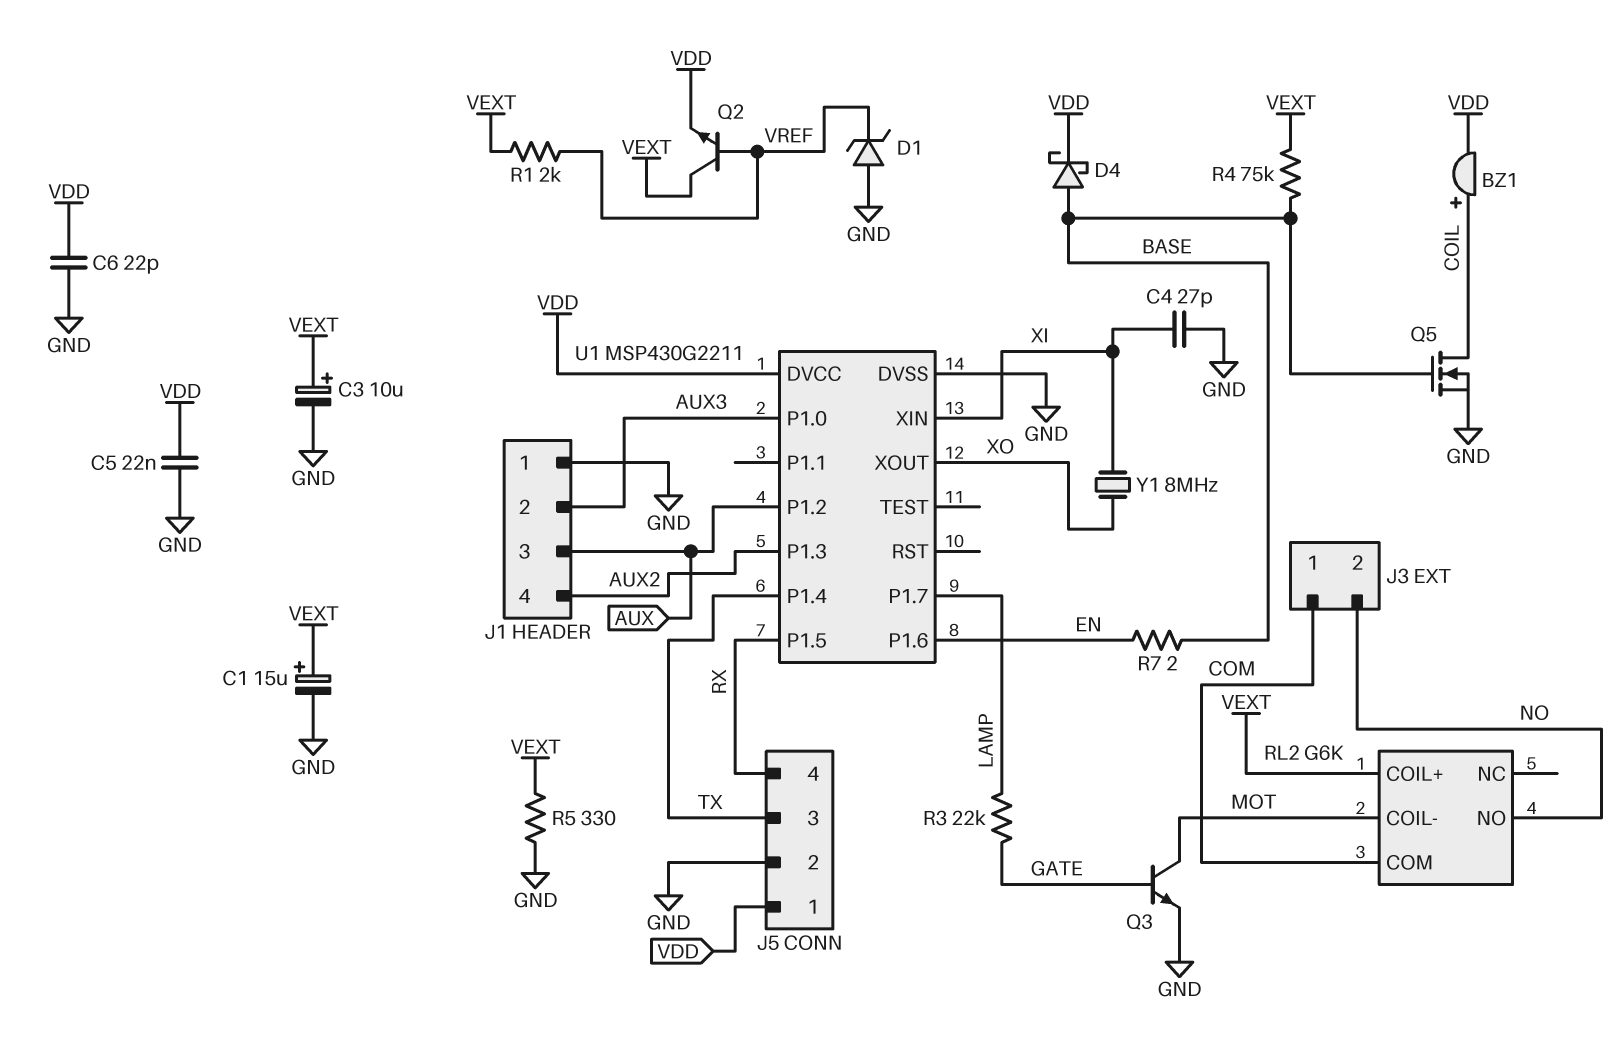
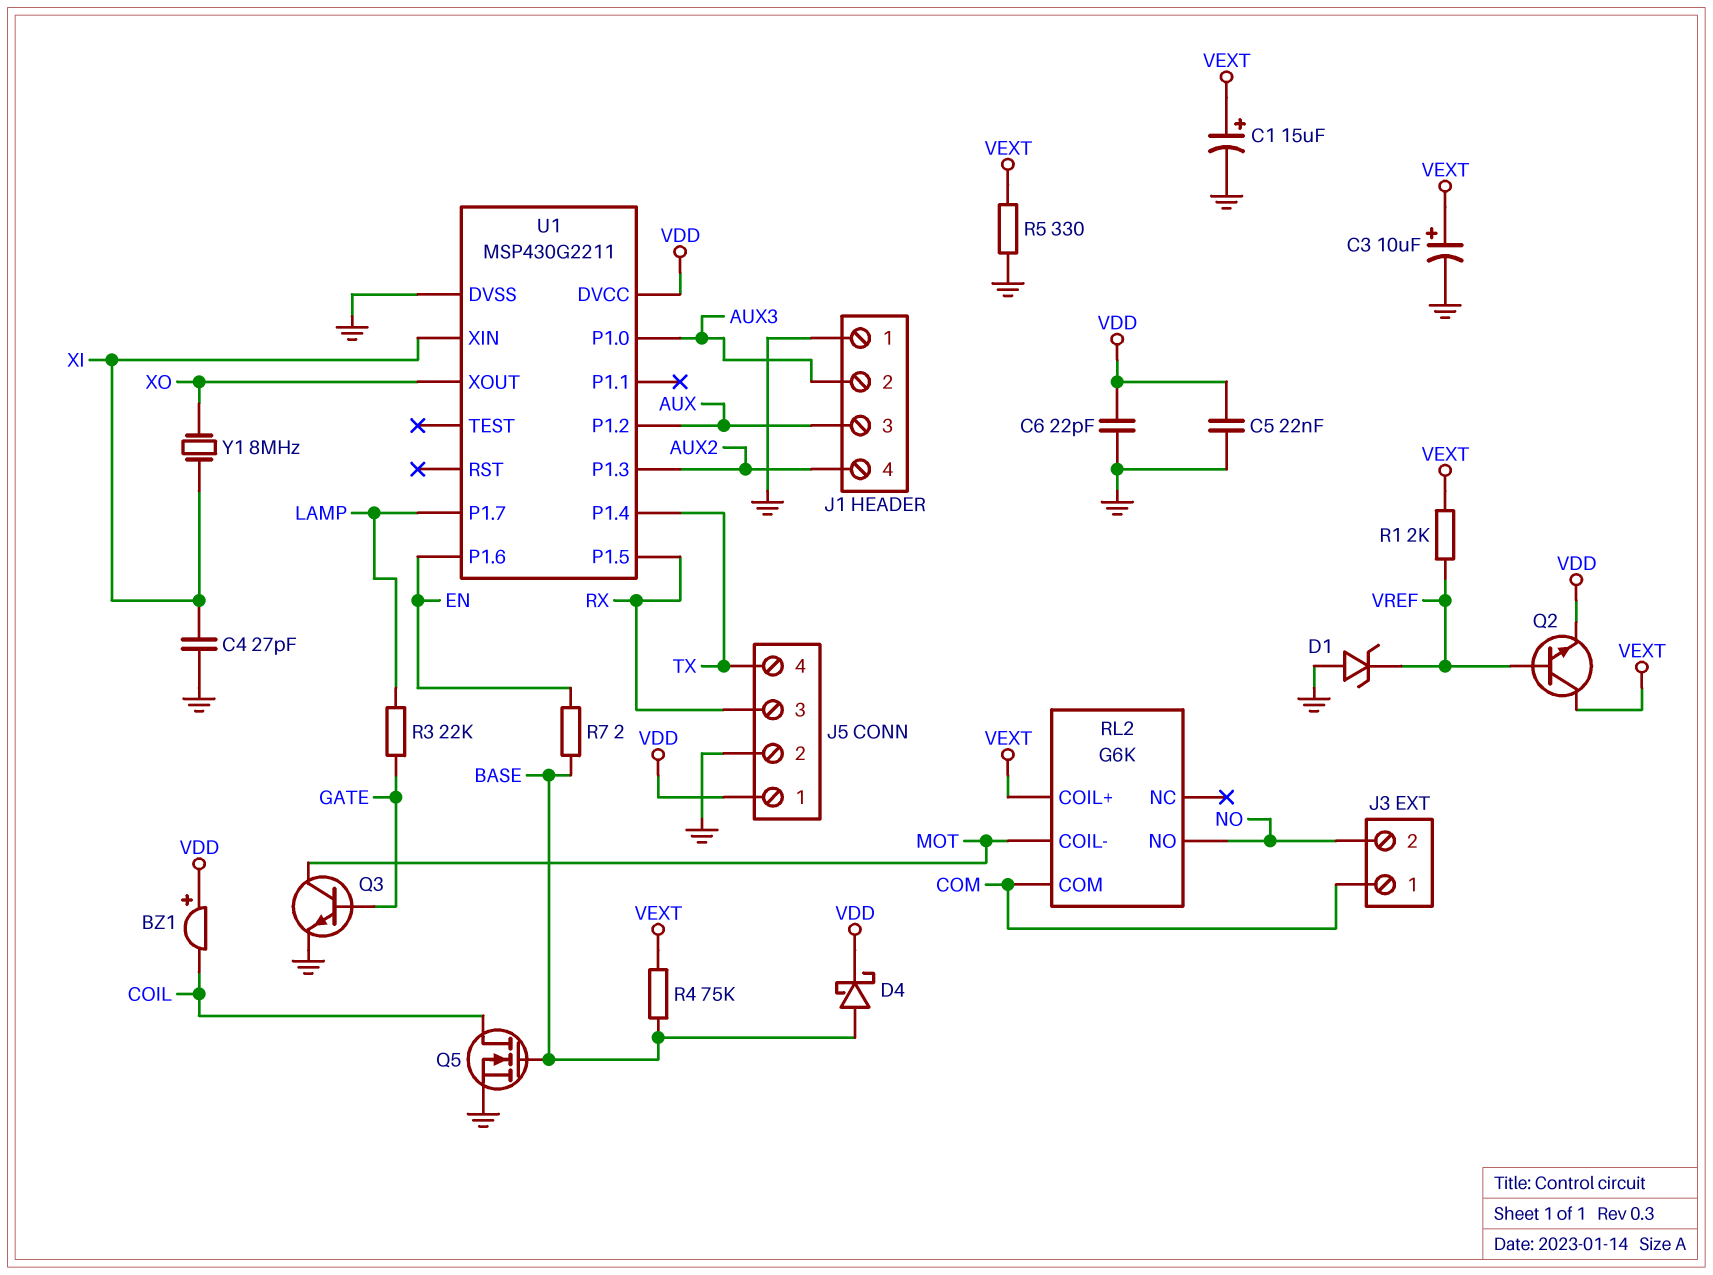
BZ1: buzzer (plus COIL, minus VDD) -> buzzer (plus VDD, minus COIL)
J5 pin 3: TX -> RX
J5 pin 4: RX -> TX

